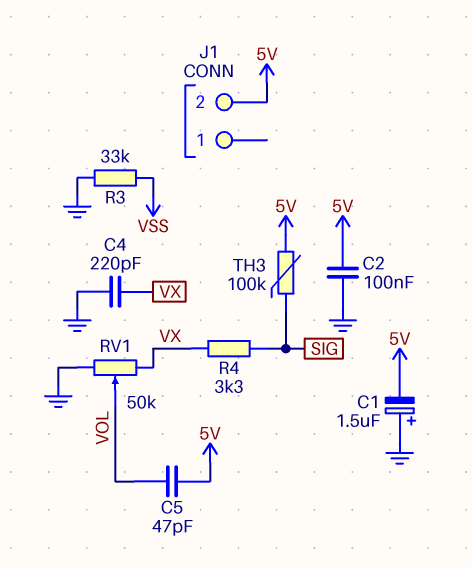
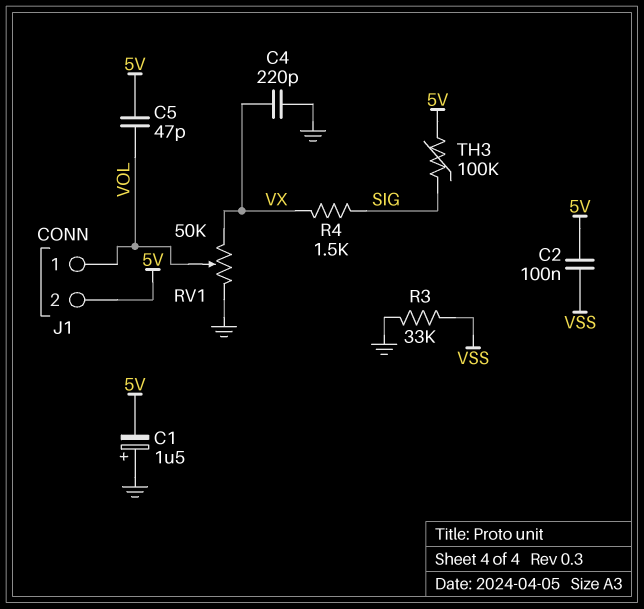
C2: 100nF (5V, GND) -> 100nF (5V, VSS)
J1 pin 1: none -> VOL
R4: 3.3k (SIG, VX) -> 1.5k (SIG, VX)

